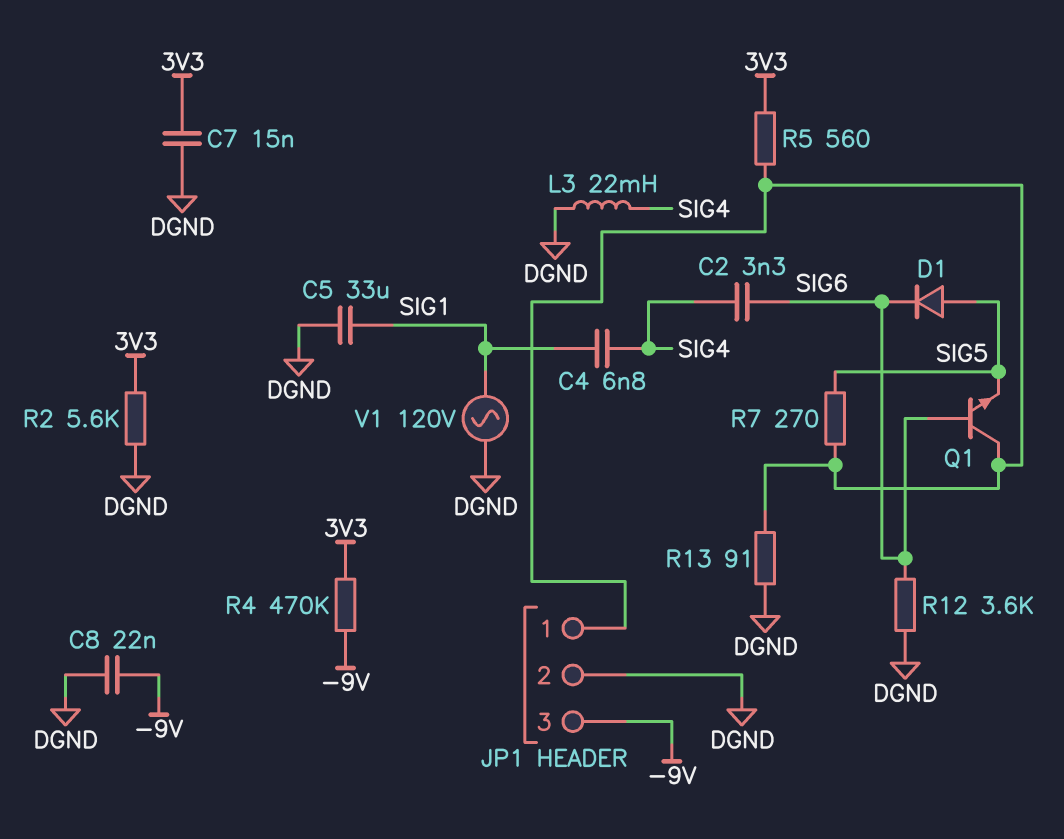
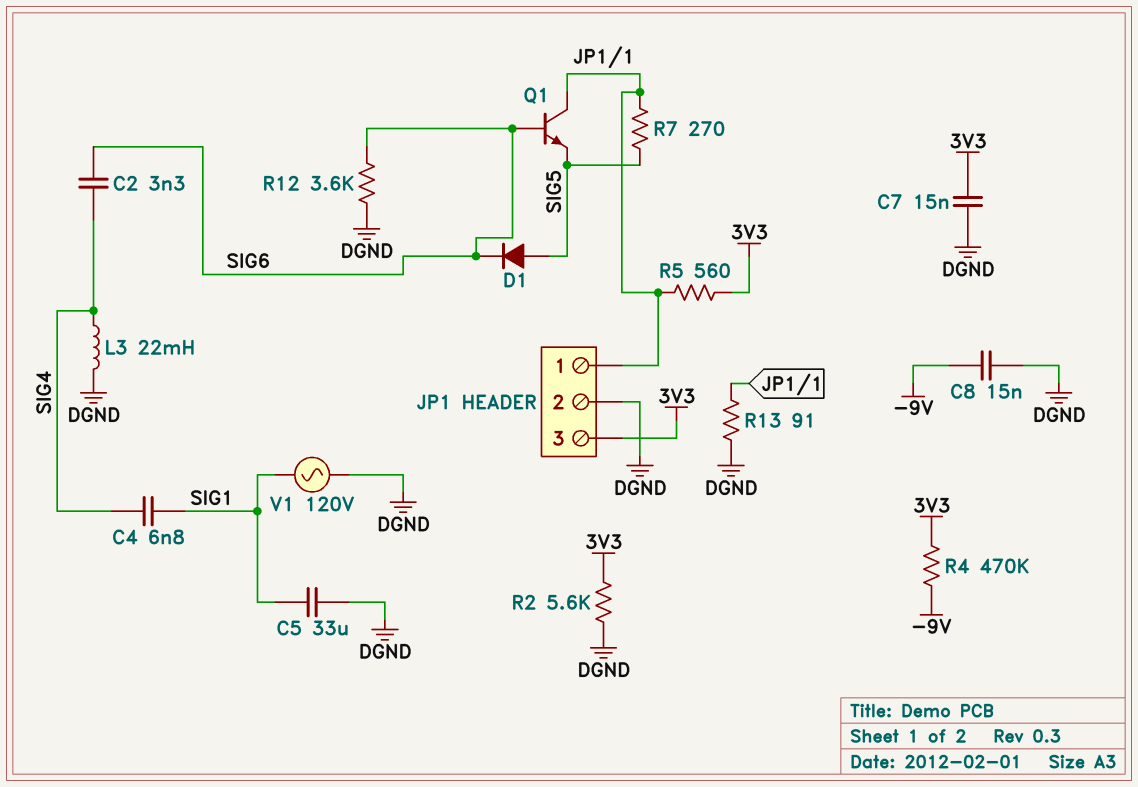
C8: 22nF (-9V, DGND) -> 15nF (-9V, DGND)
JP1 pin 3: -9V -> 3V3

